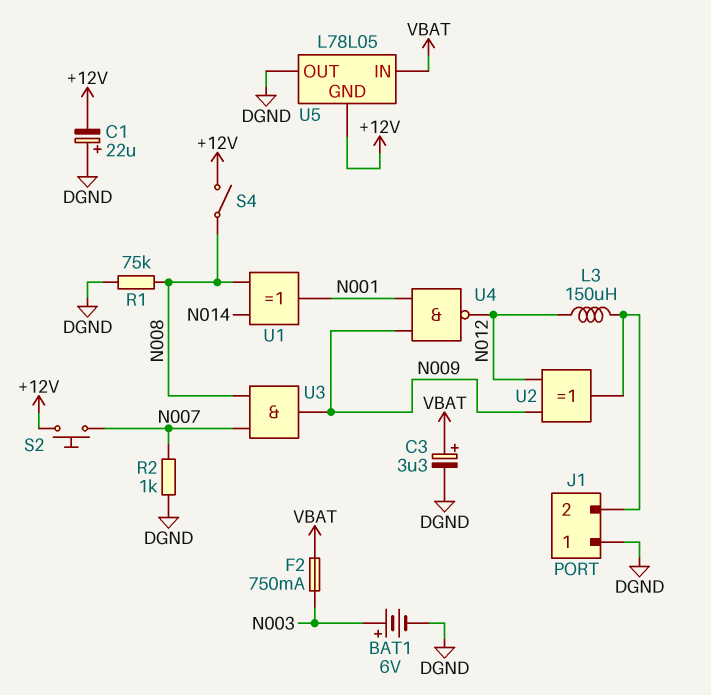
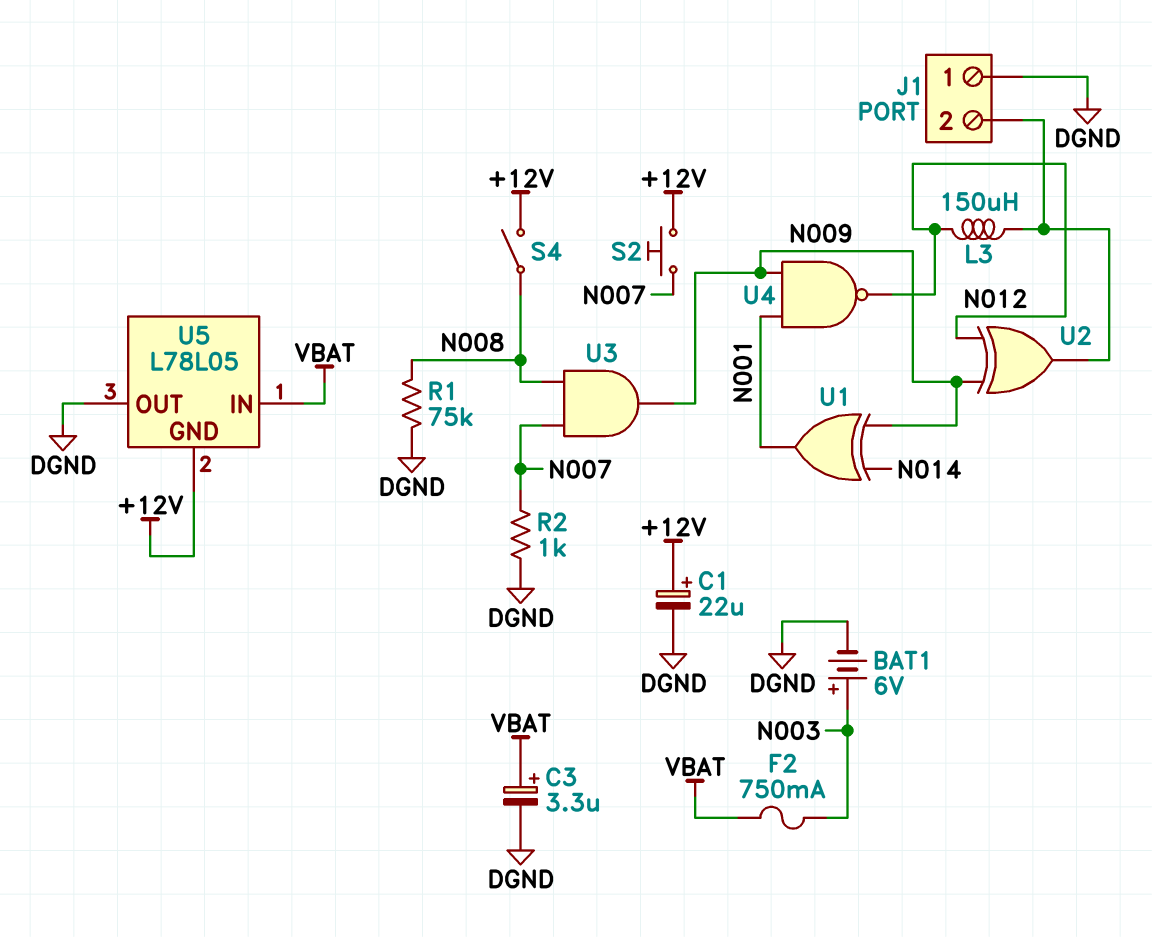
C1: 22uF (plus DGND, minus +12V) -> 22uF (plus +12V, minus DGND)
U1: XOR (in N008, in N014, out N001) -> XOR (in N009, in N014, out N001)

